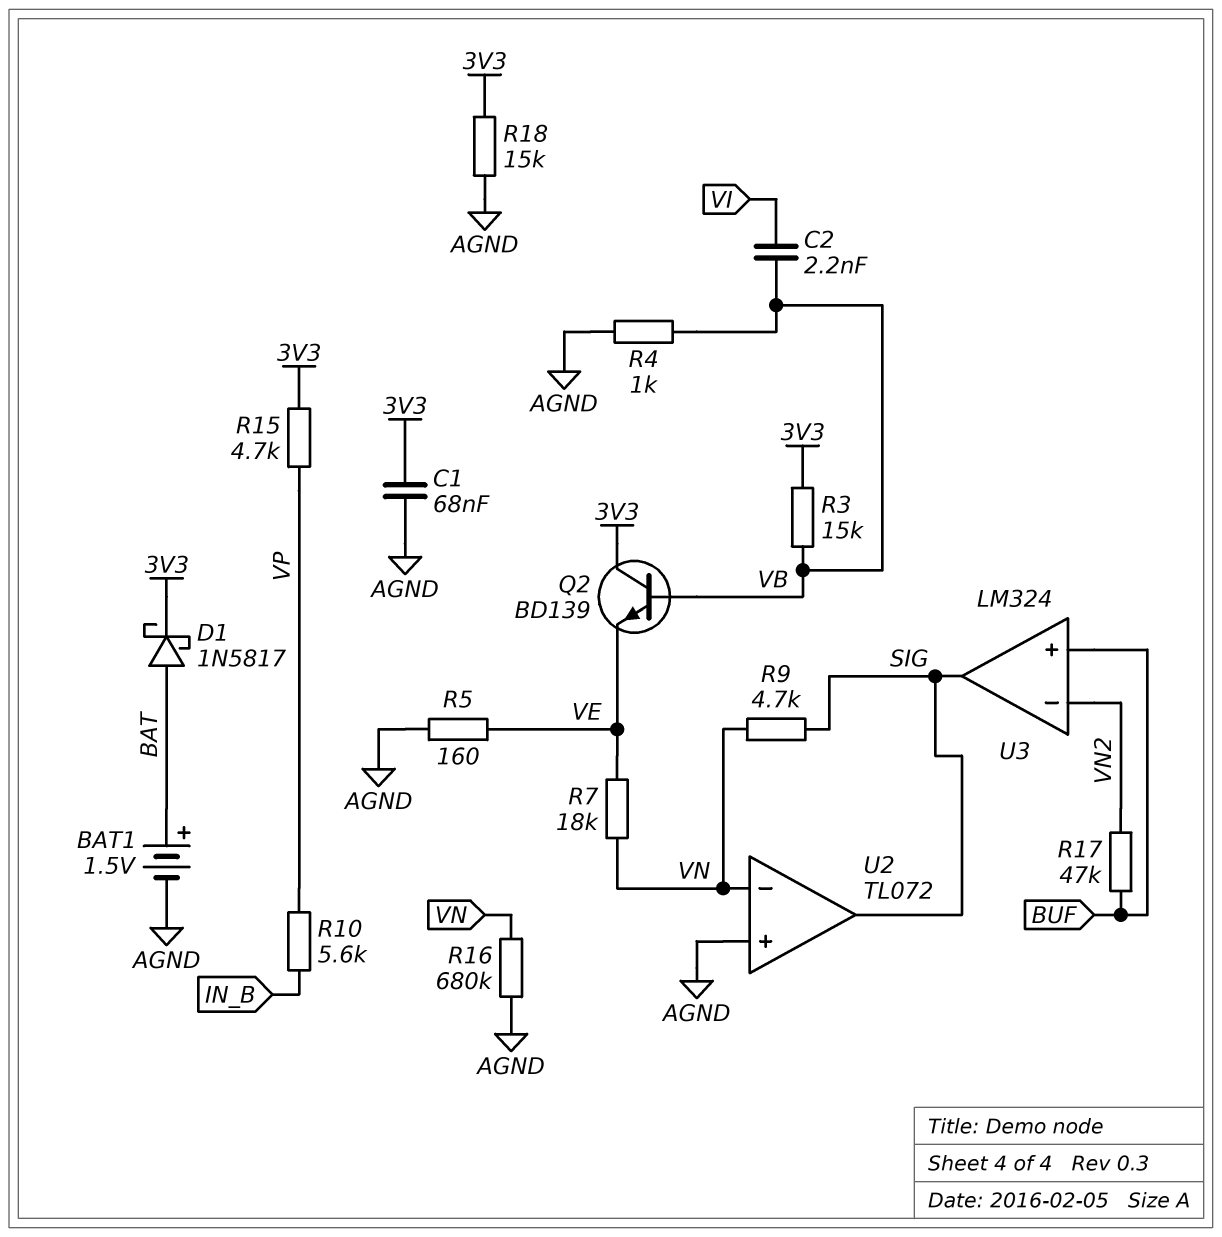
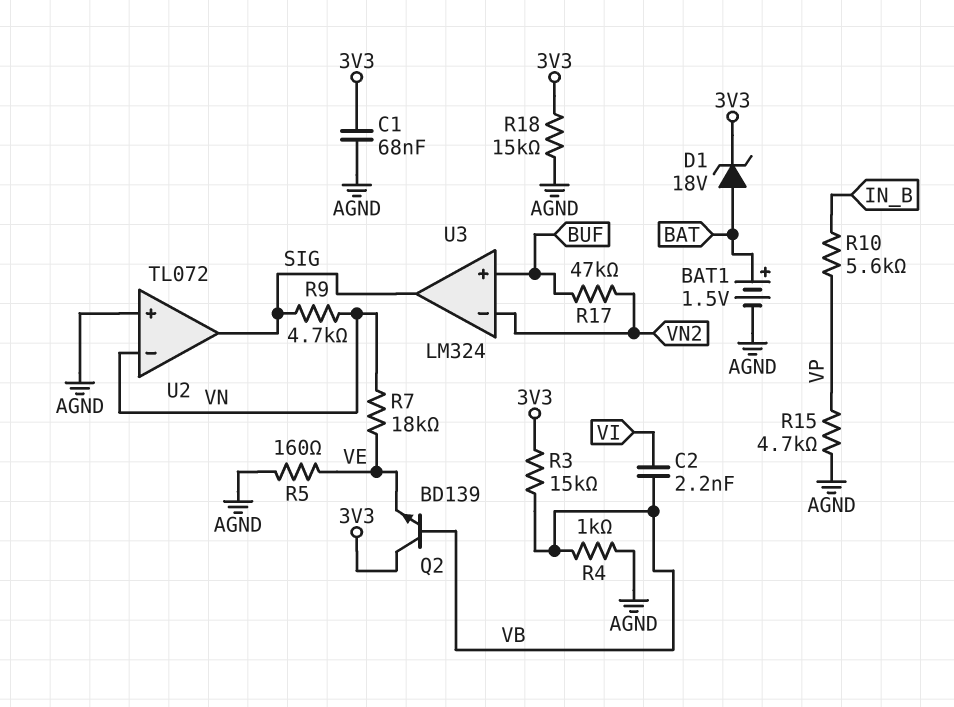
D1: schottky 1N5817 (A BAT, K 3V3) -> zener 18V (A BAT, K 3V3)
R15: 4.7k (3V3, VP) -> 4.7k (AGND, VP)
R16: 680k (AGND, VN) -> none

